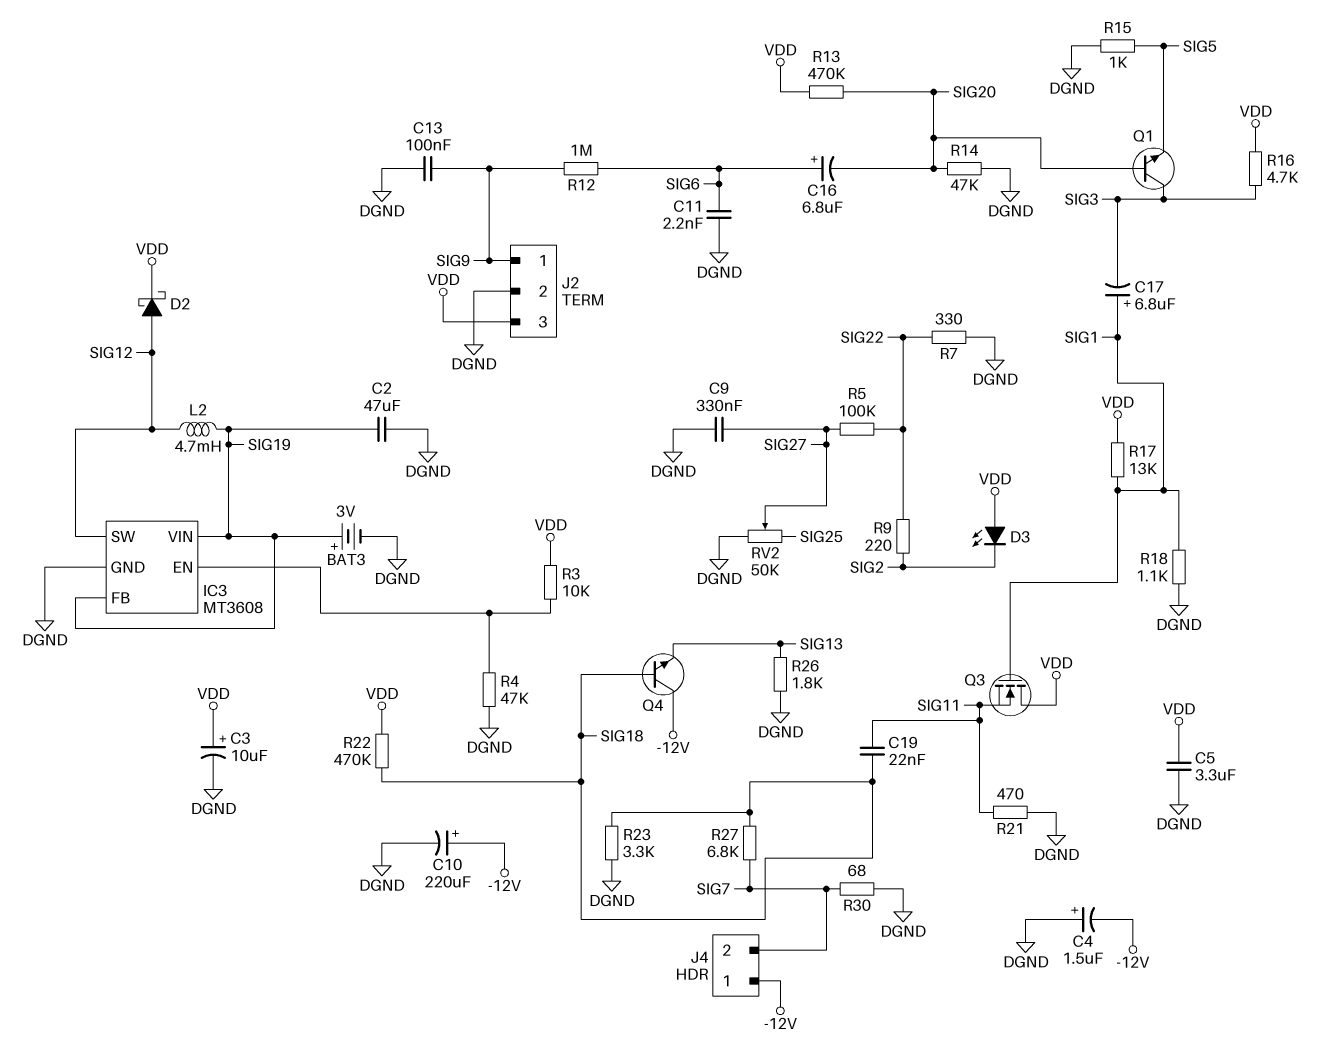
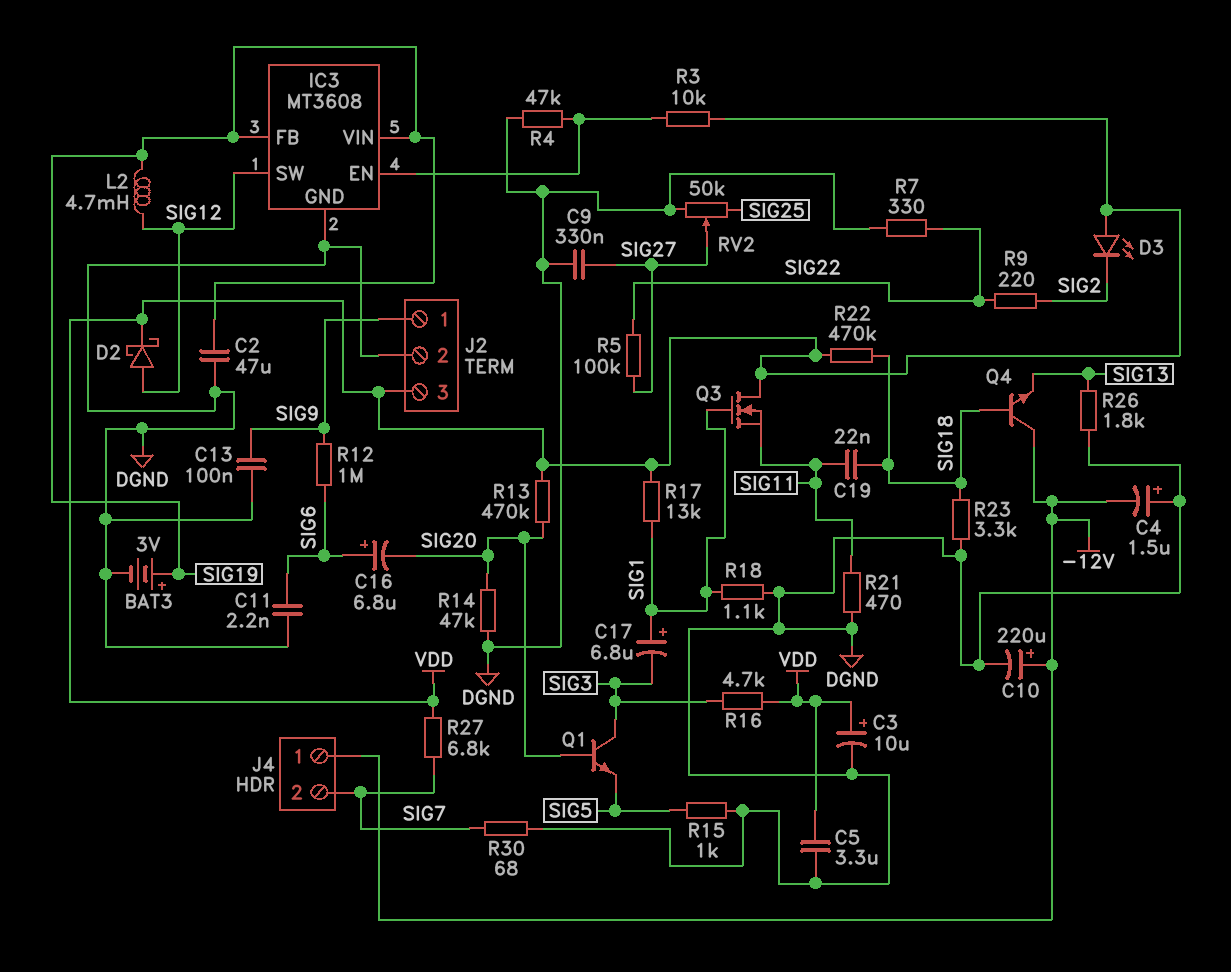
R27: 6.8k (SIG7, SIG18) -> 6.8k (SIG7, VDD)

